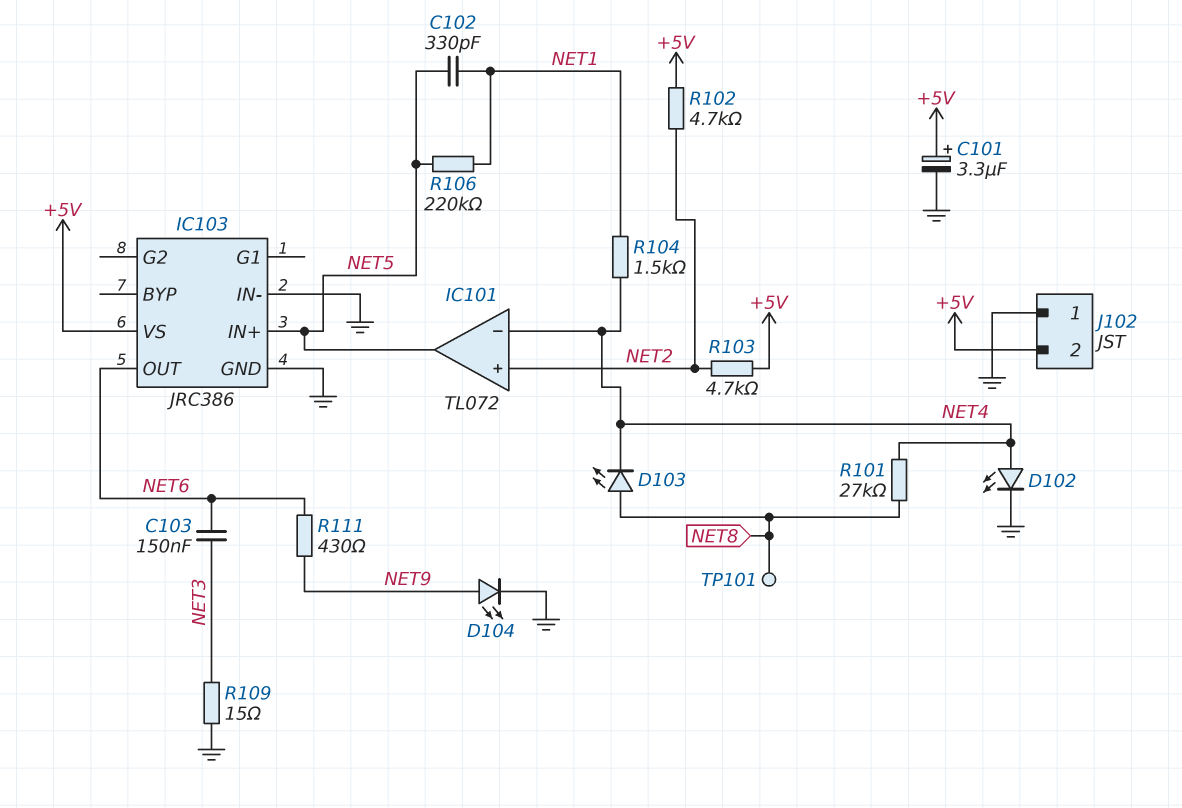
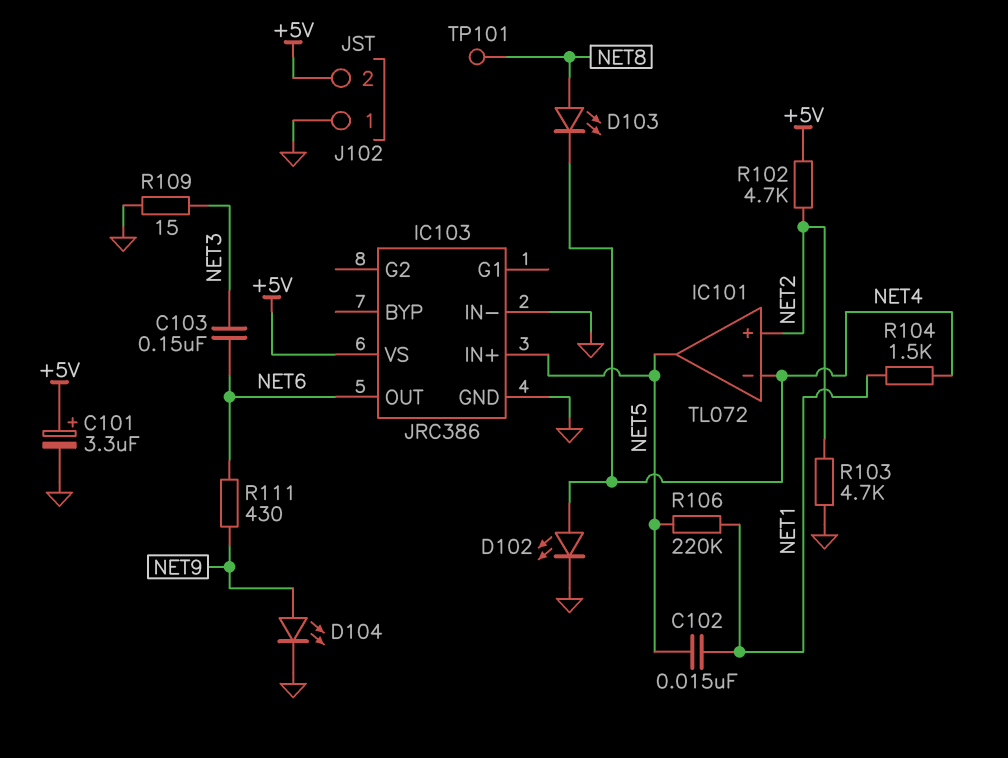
C102: 330pF (NET1, NET5) -> 15nF (NET1, NET5)
R101: 27k (NET4, NET8) -> none
R103: 4.7k (+5V, NET2) -> 4.7k (GND, NET2)

